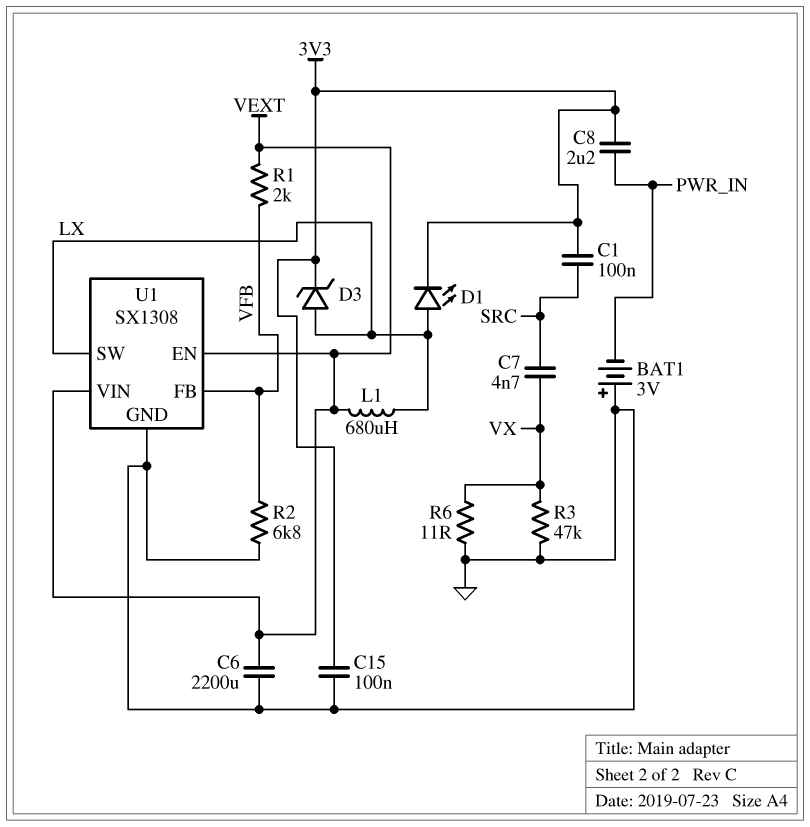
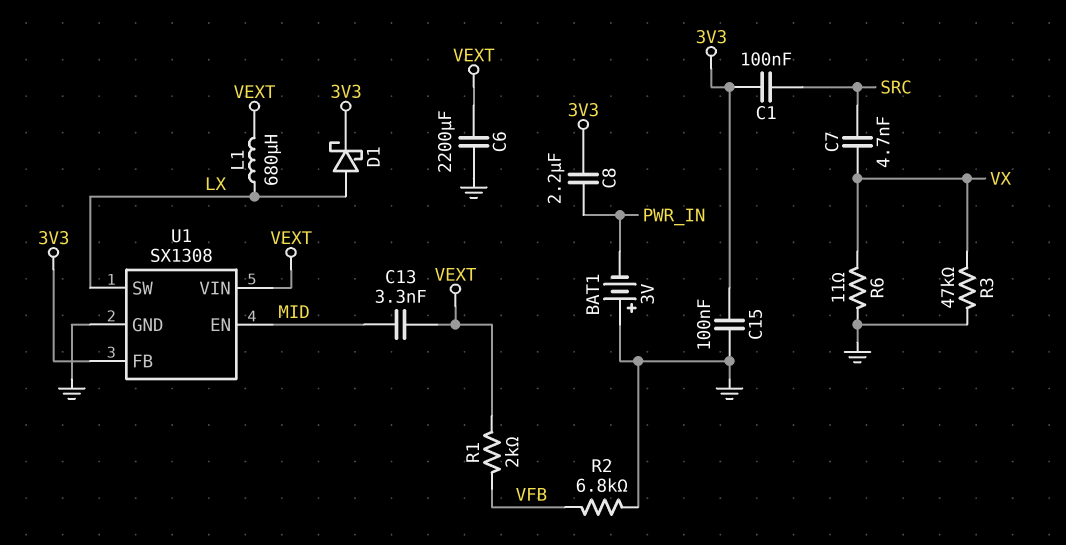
C13: none -> 3.3nF (MID, VEXT)
D1: LED (A LX, K 3V3) -> schottky (A LX, K 3V3)
D3: zener (A LX, K 3V3) -> none
U1 pin EN: VEXT -> MID
U1 pin FB: VFB -> 3V3

